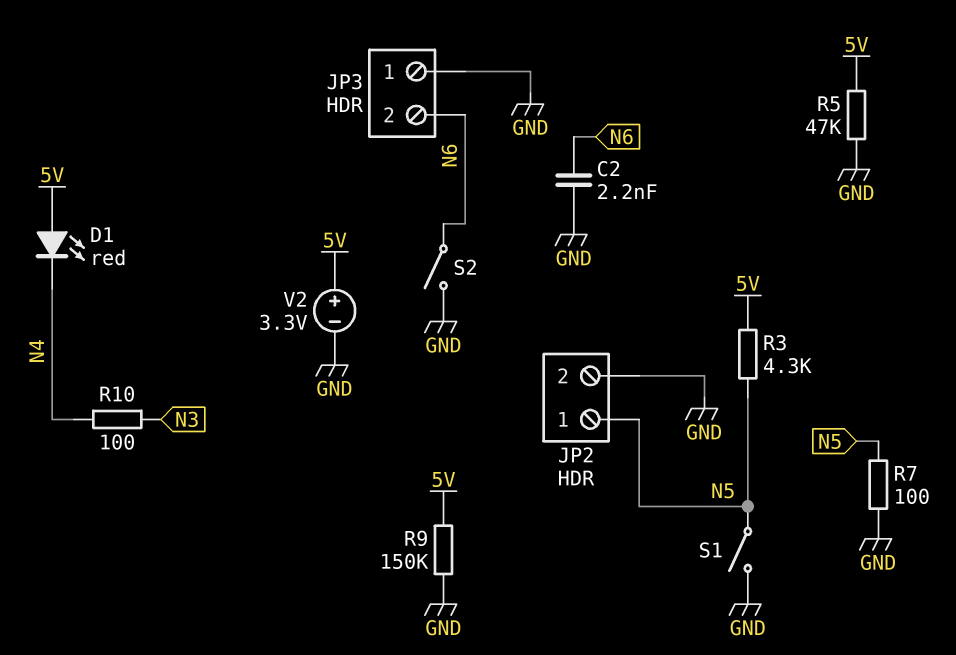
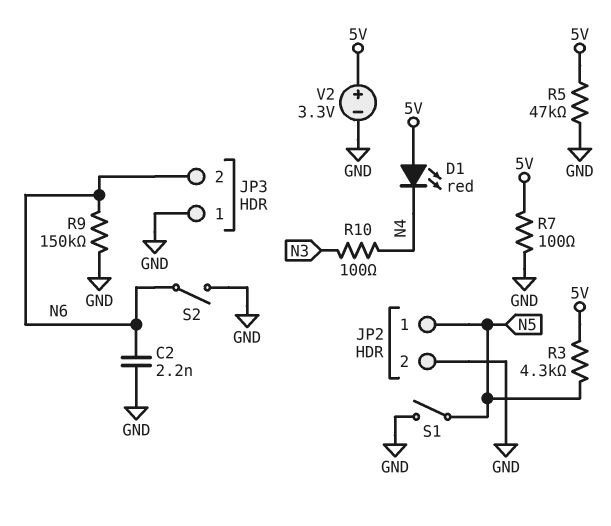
R7: 100 (GND, N5) -> 100 (5V, GND)
R9: 150k (5V, GND) -> 150k (GND, N6)

